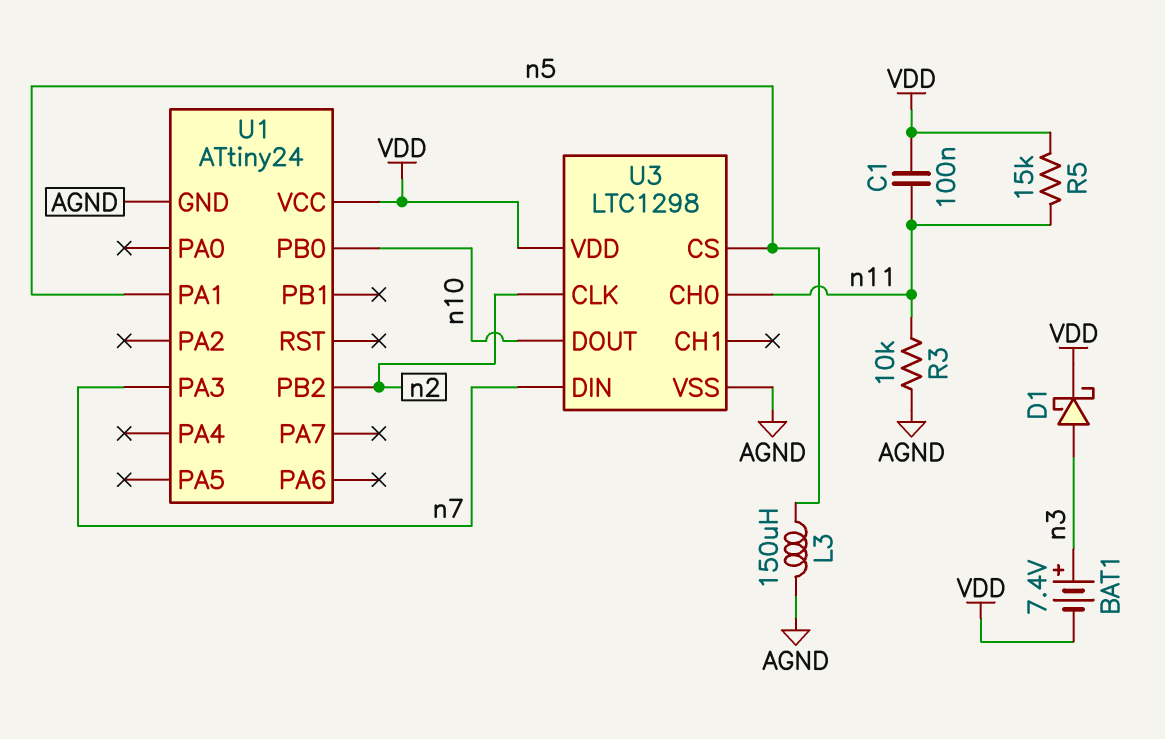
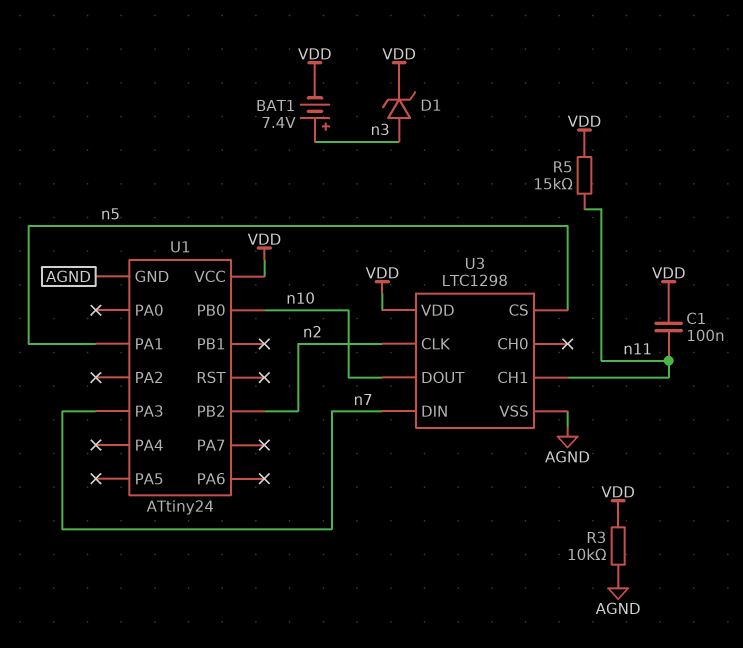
D1: schottky (A n3, K VDD) -> zener (A n3, K VDD)
L3: 150uH (AGND, n5) -> none
R3: 10k (AGND, n11) -> 10k (AGND, VDD)
U3 pin CH0: n11 -> none
U3 pin CH1: none -> n11

